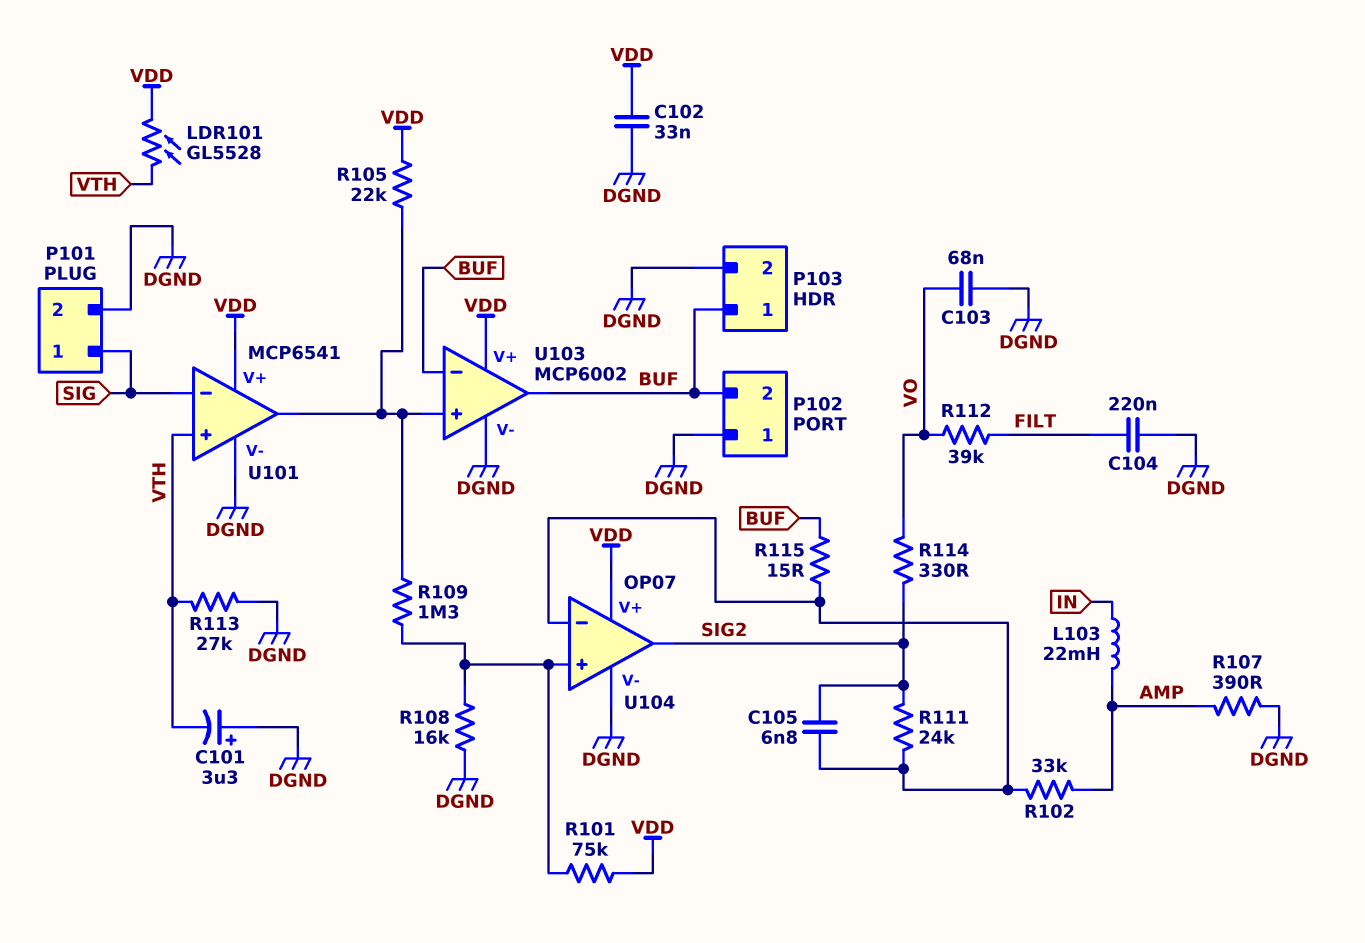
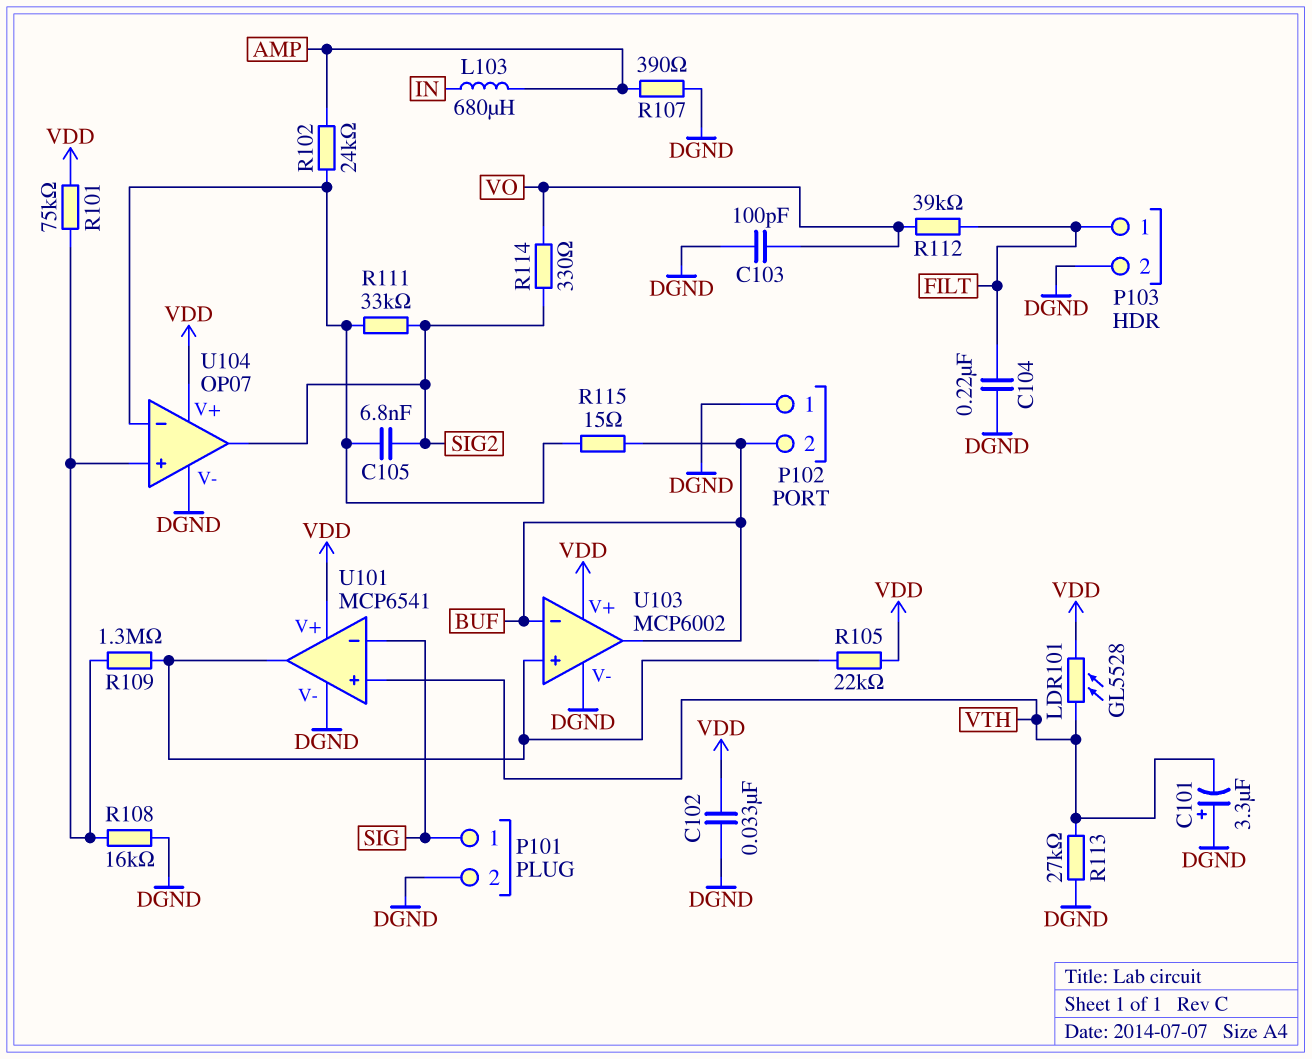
C103: 68nF (DGND, VO) -> 100pF (DGND, VO)
L103: 22mH (AMP, IN) -> 680uH (AMP, IN)
P103 pin 1: BUF -> FILT
R102: 33k (AMP, U104/in-) -> 24k (AMP, U104/in-)
R111: 24k (SIG2, U104/in-) -> 33k (SIG2, U104/in-)

